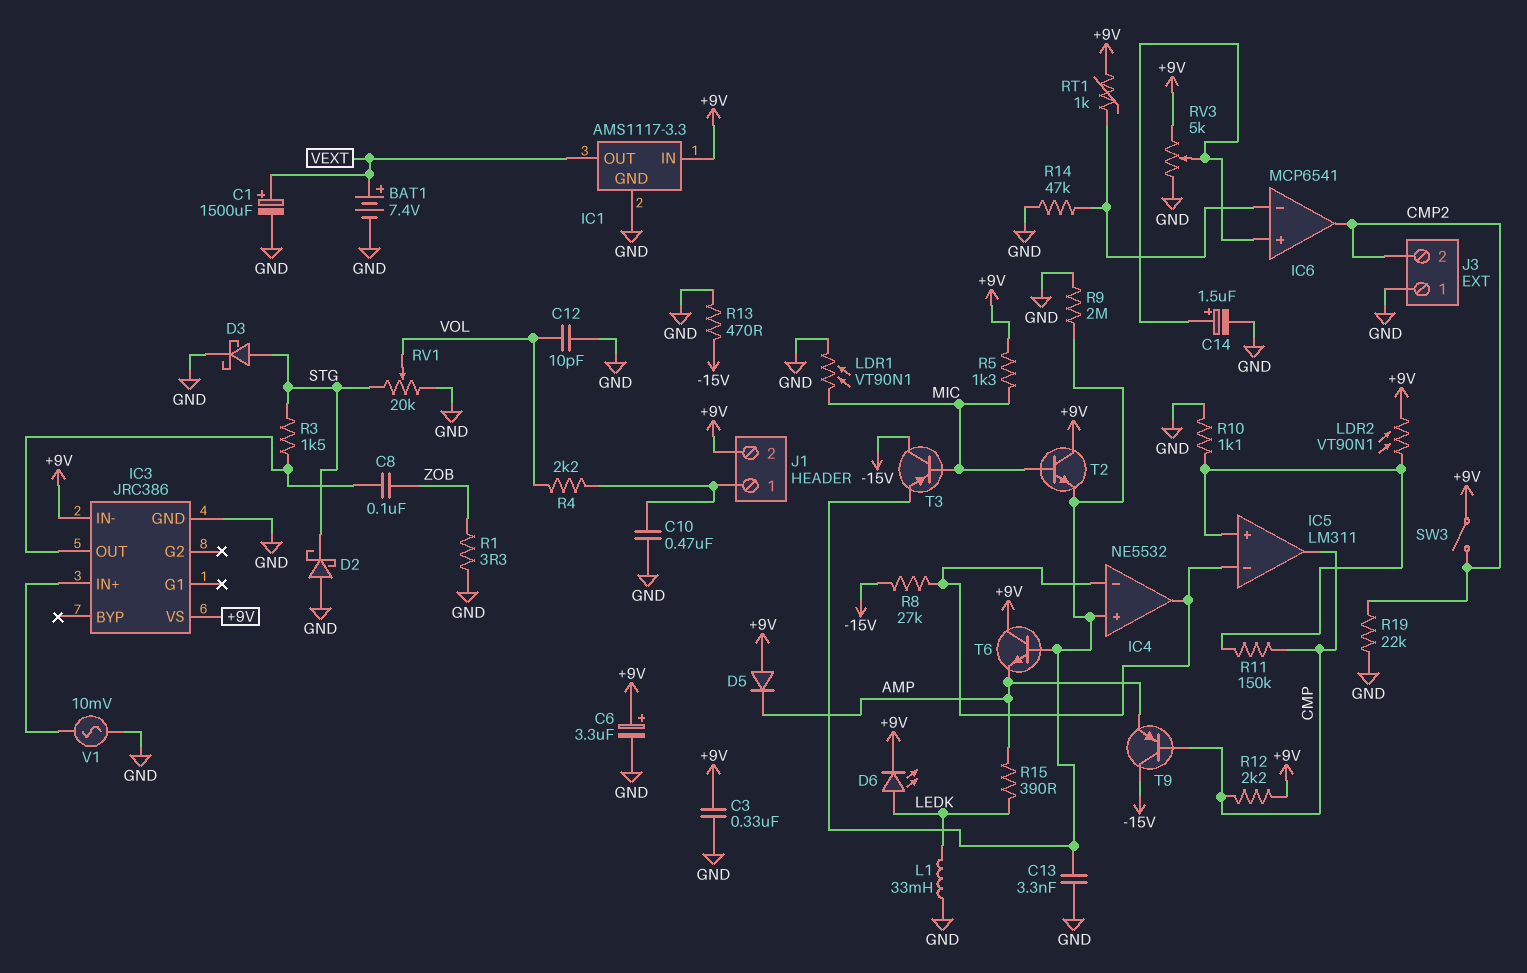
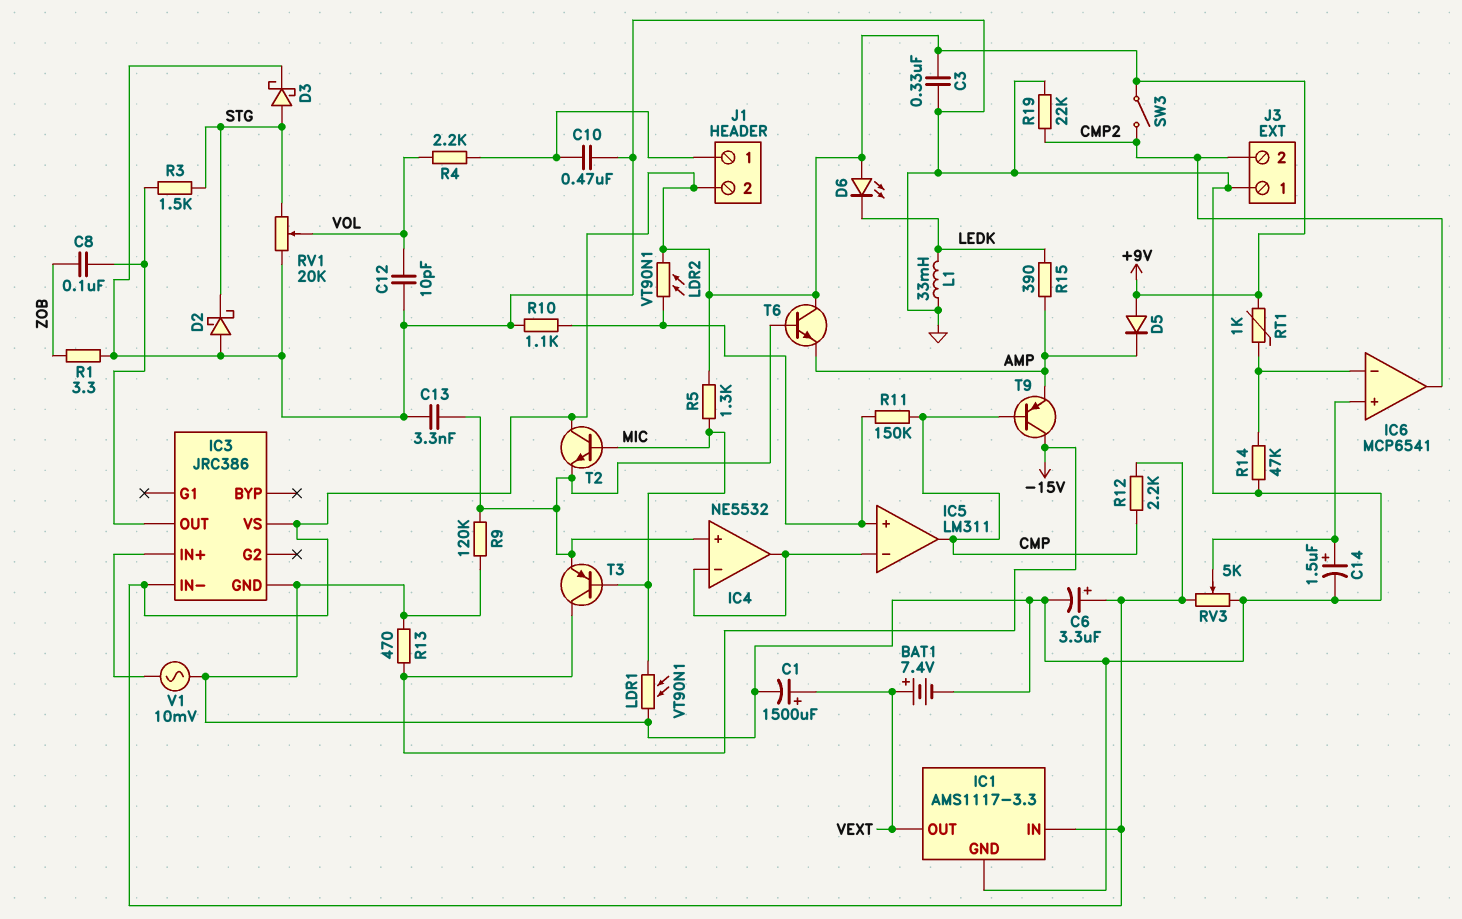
D6: LED (A LEDK, K +9V) -> LED (A +9V, K LEDK)
R8: 27k (-15V, IC4/in-) -> none
R9: 2M (GND, IC4/in+) -> 120k (GND, IC4/in+)

